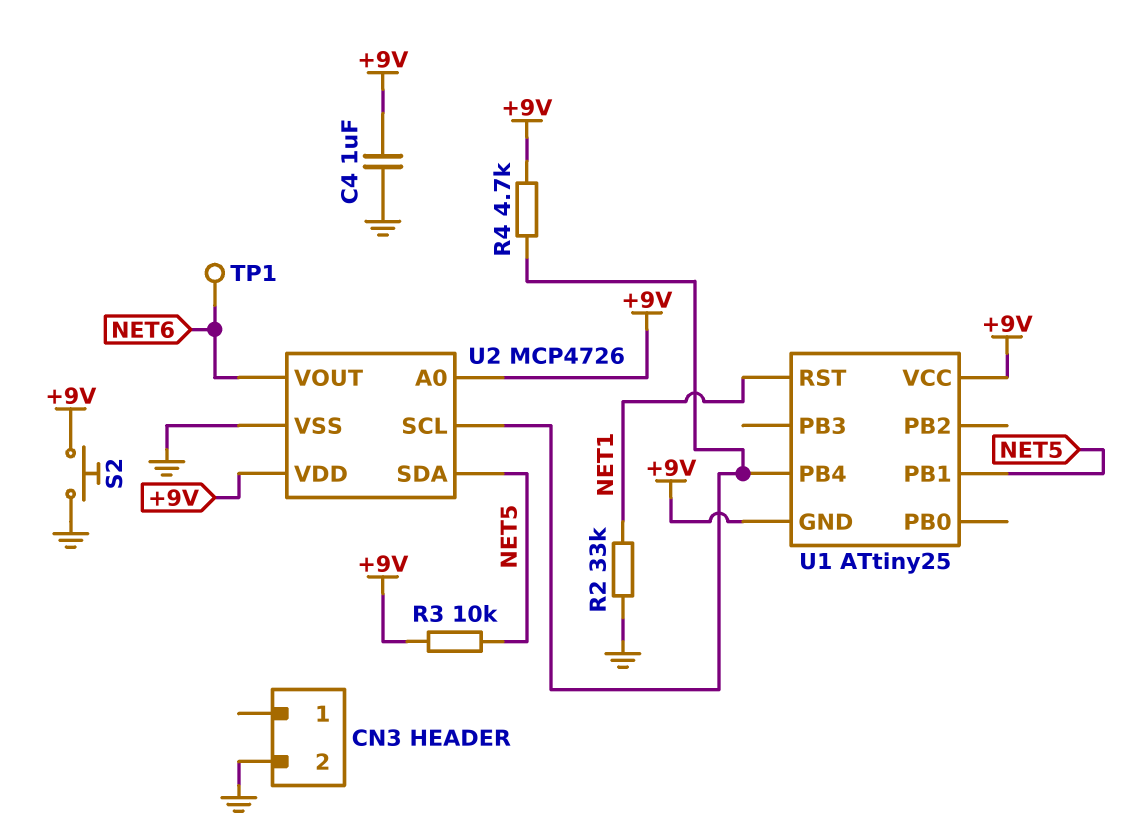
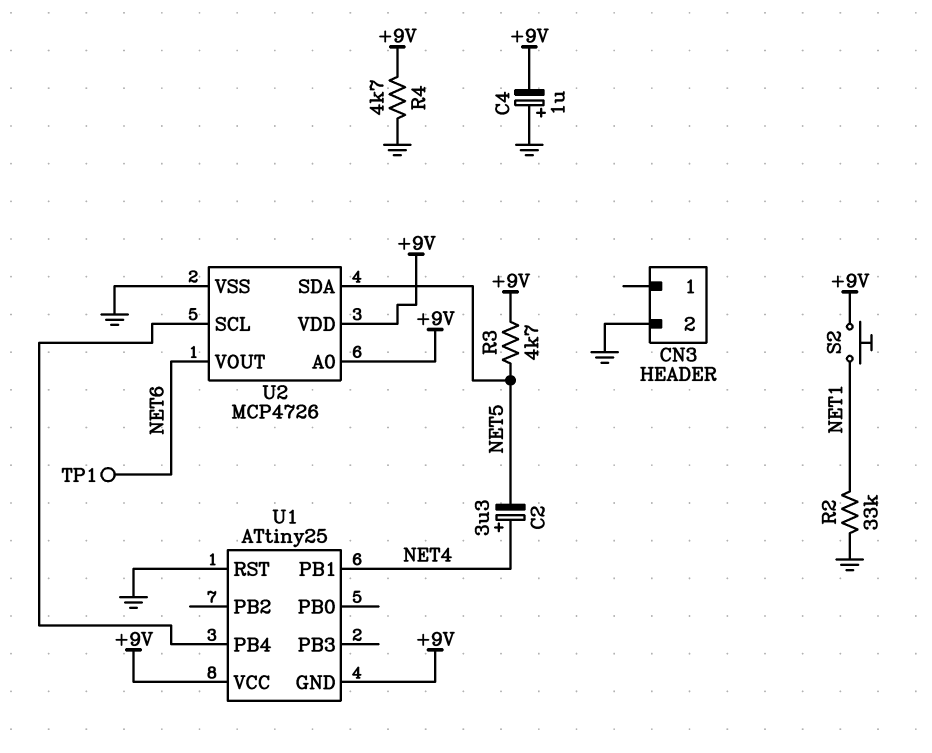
C2: none -> 3.3uF (plus NET4, minus NET5)
C4: 1uF (+9V, GND) -> 1uF (plus GND, minus +9V)
R3: 10k (+9V, NET5) -> 4.7k (+9V, NET5)
R4: 4.7k (+9V, U1/PB4) -> 4.7k (+9V, GND)
S2: button (+9V, GND) -> button (+9V, NET1)
U1 pin PB1: NET5 -> NET4
U1 pin RST: NET1 -> GND

